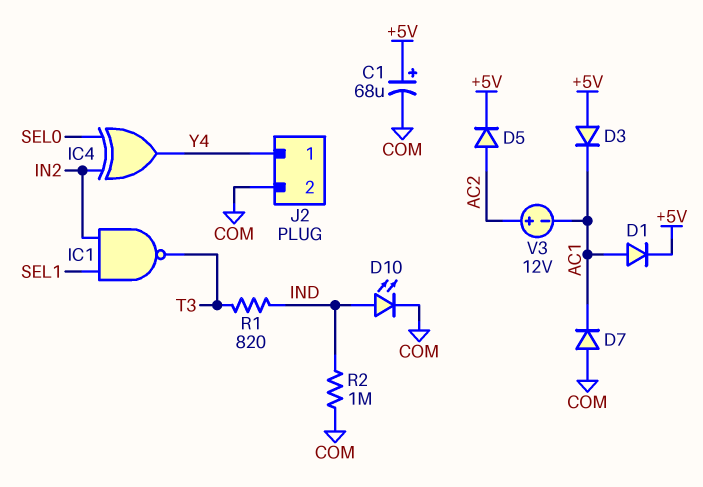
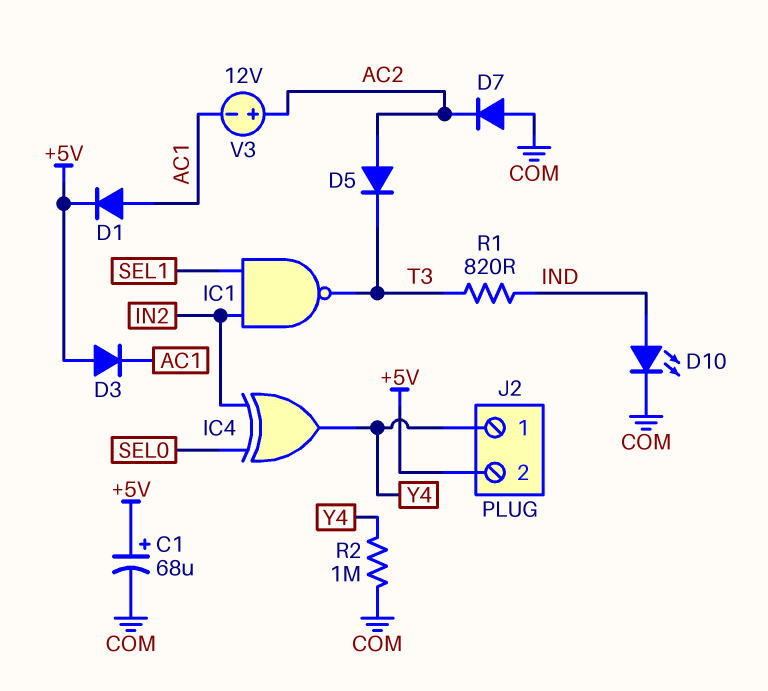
D5: diode (A AC2, K +5V) -> diode (A AC2, K T3)
D7: diode (A COM, K AC1) -> diode (A COM, K AC2)
J2 pin 2: COM -> +5V
R2: 1M (COM, IND) -> 1M (COM, Y4)

